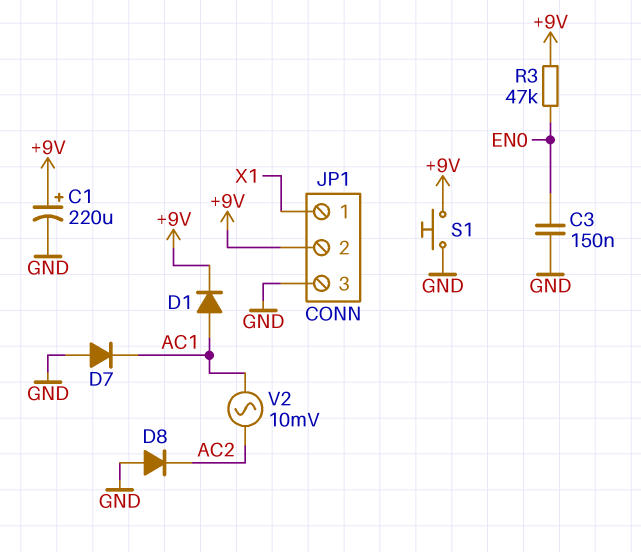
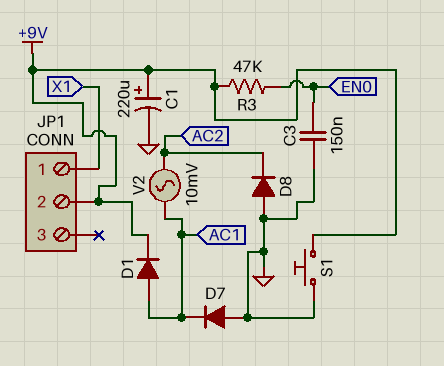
JP1 pin 3: GND -> none

